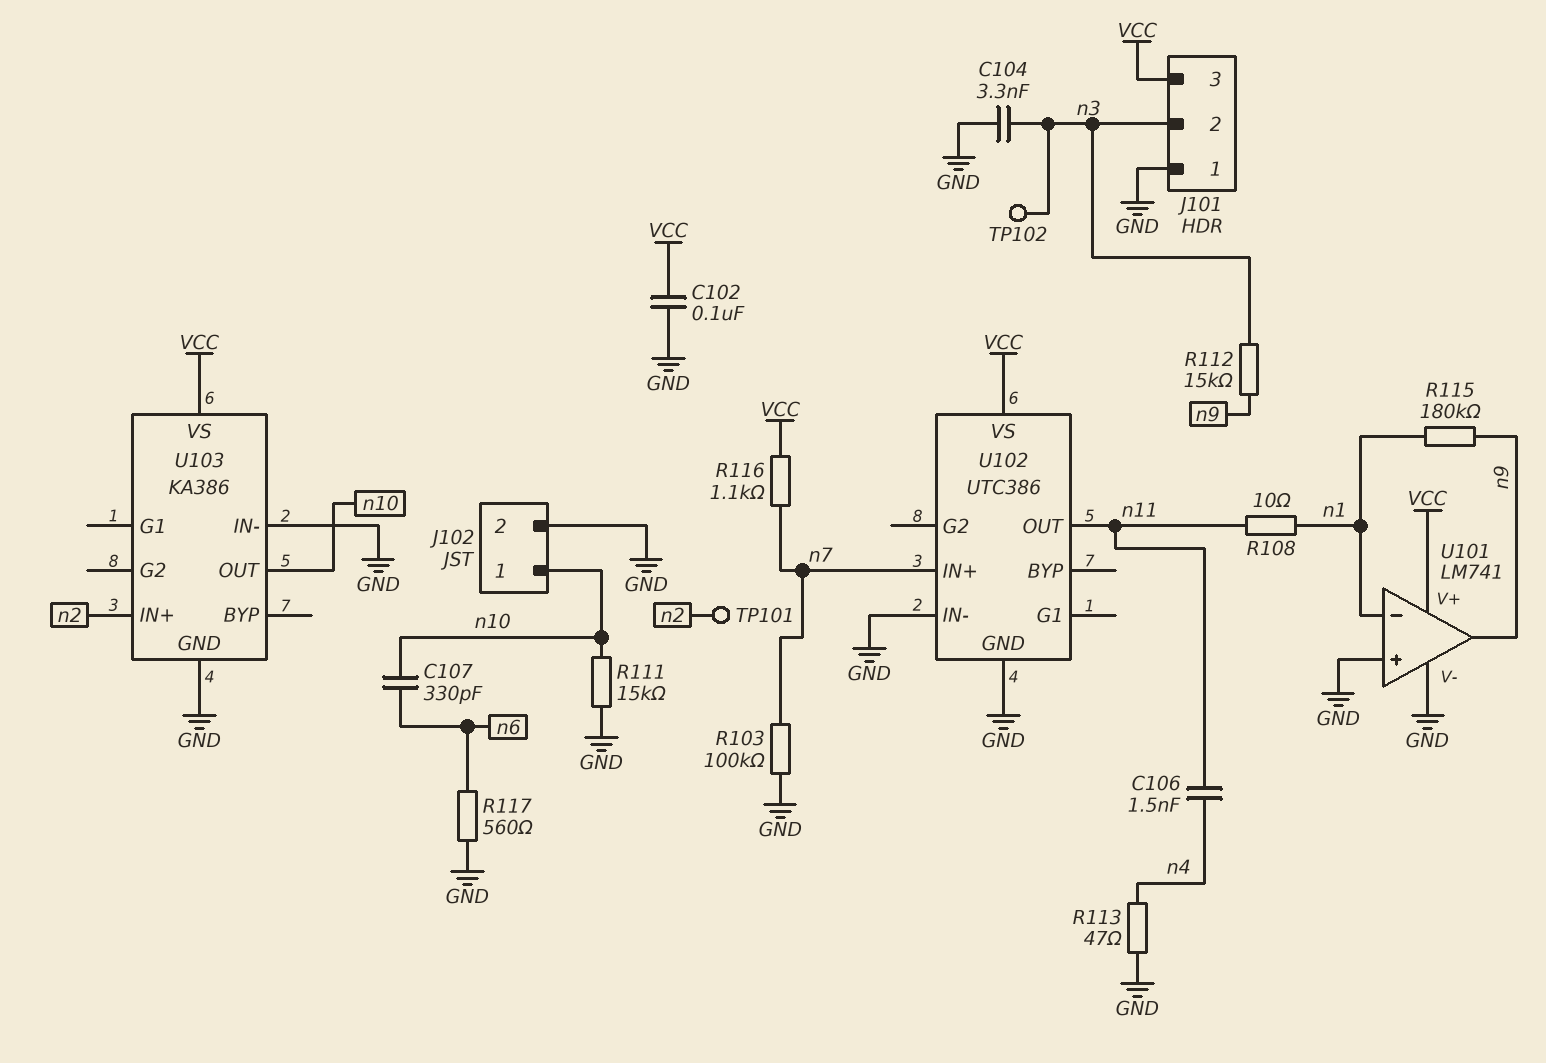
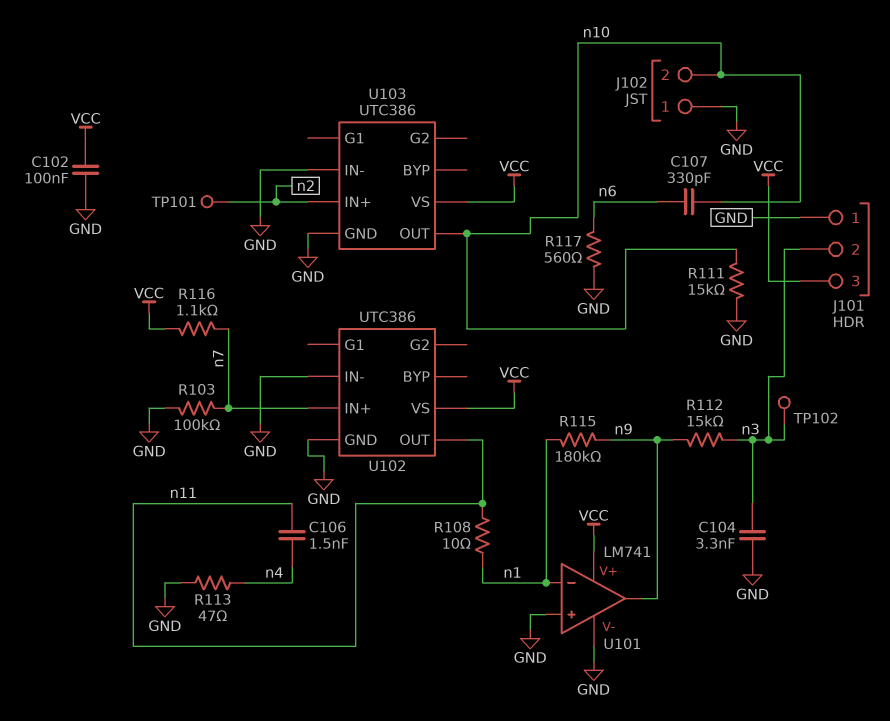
J102 pin 1: n10 -> GND
J102 pin 2: GND -> n10
U103: KA386 -> UTC386

